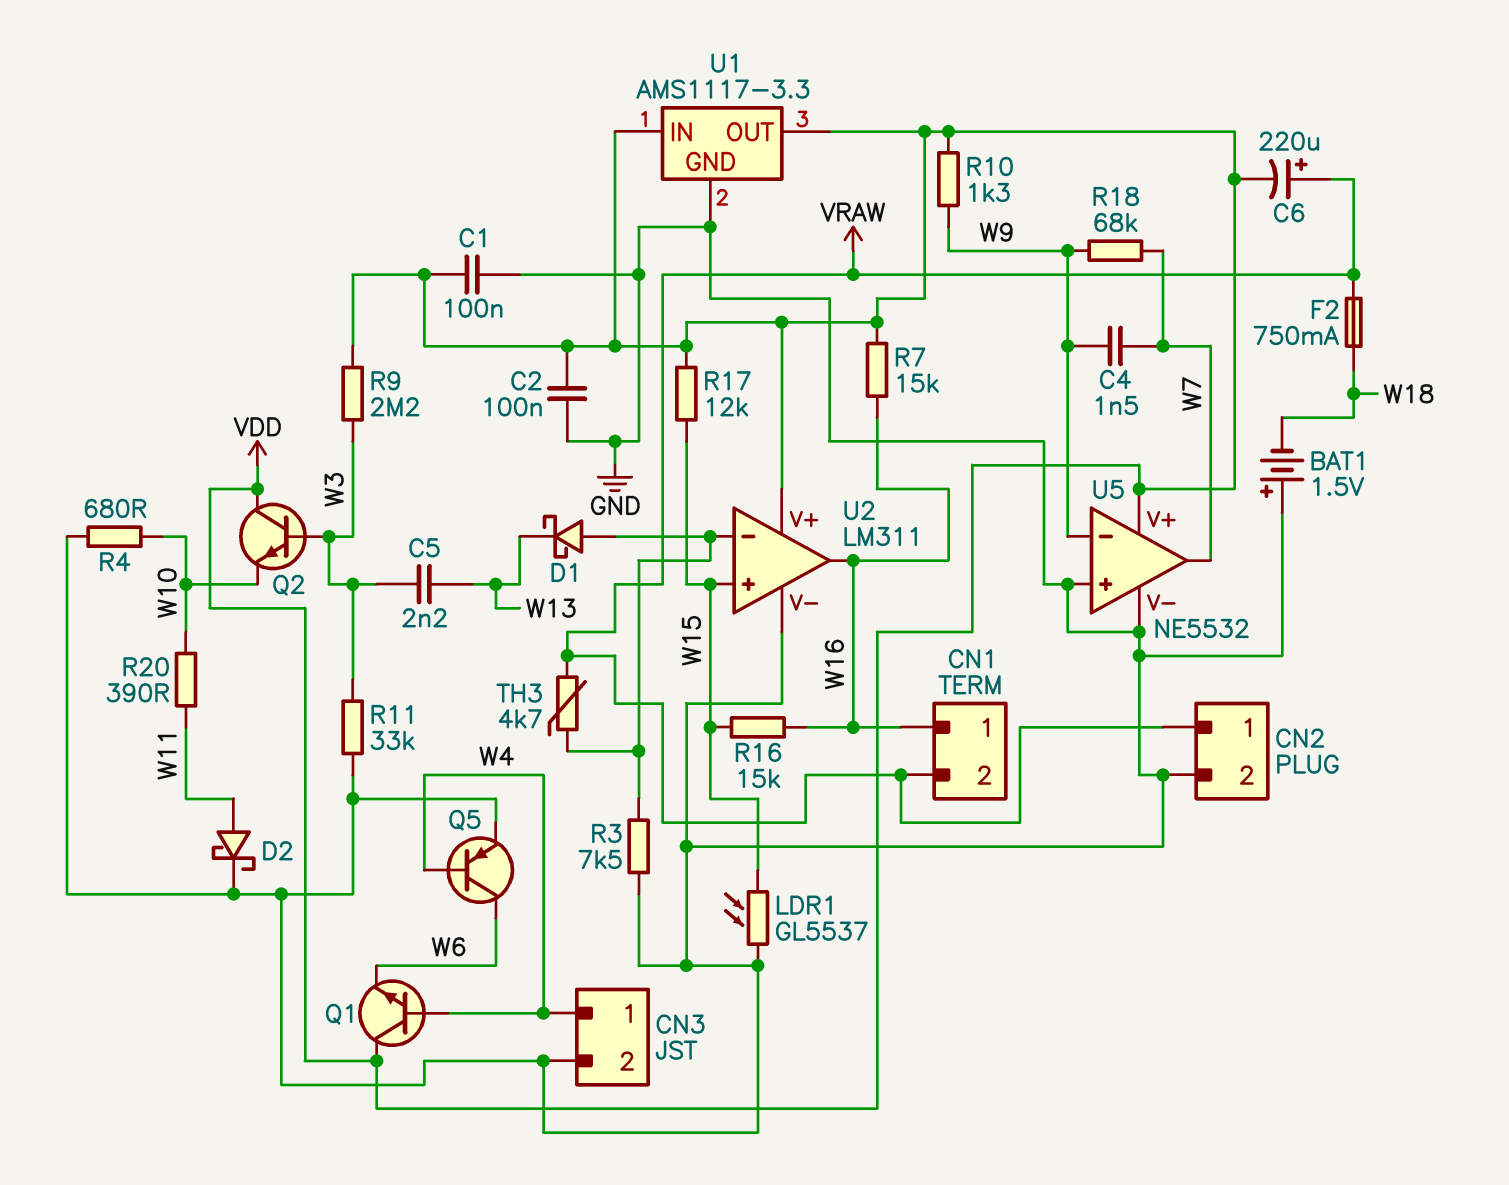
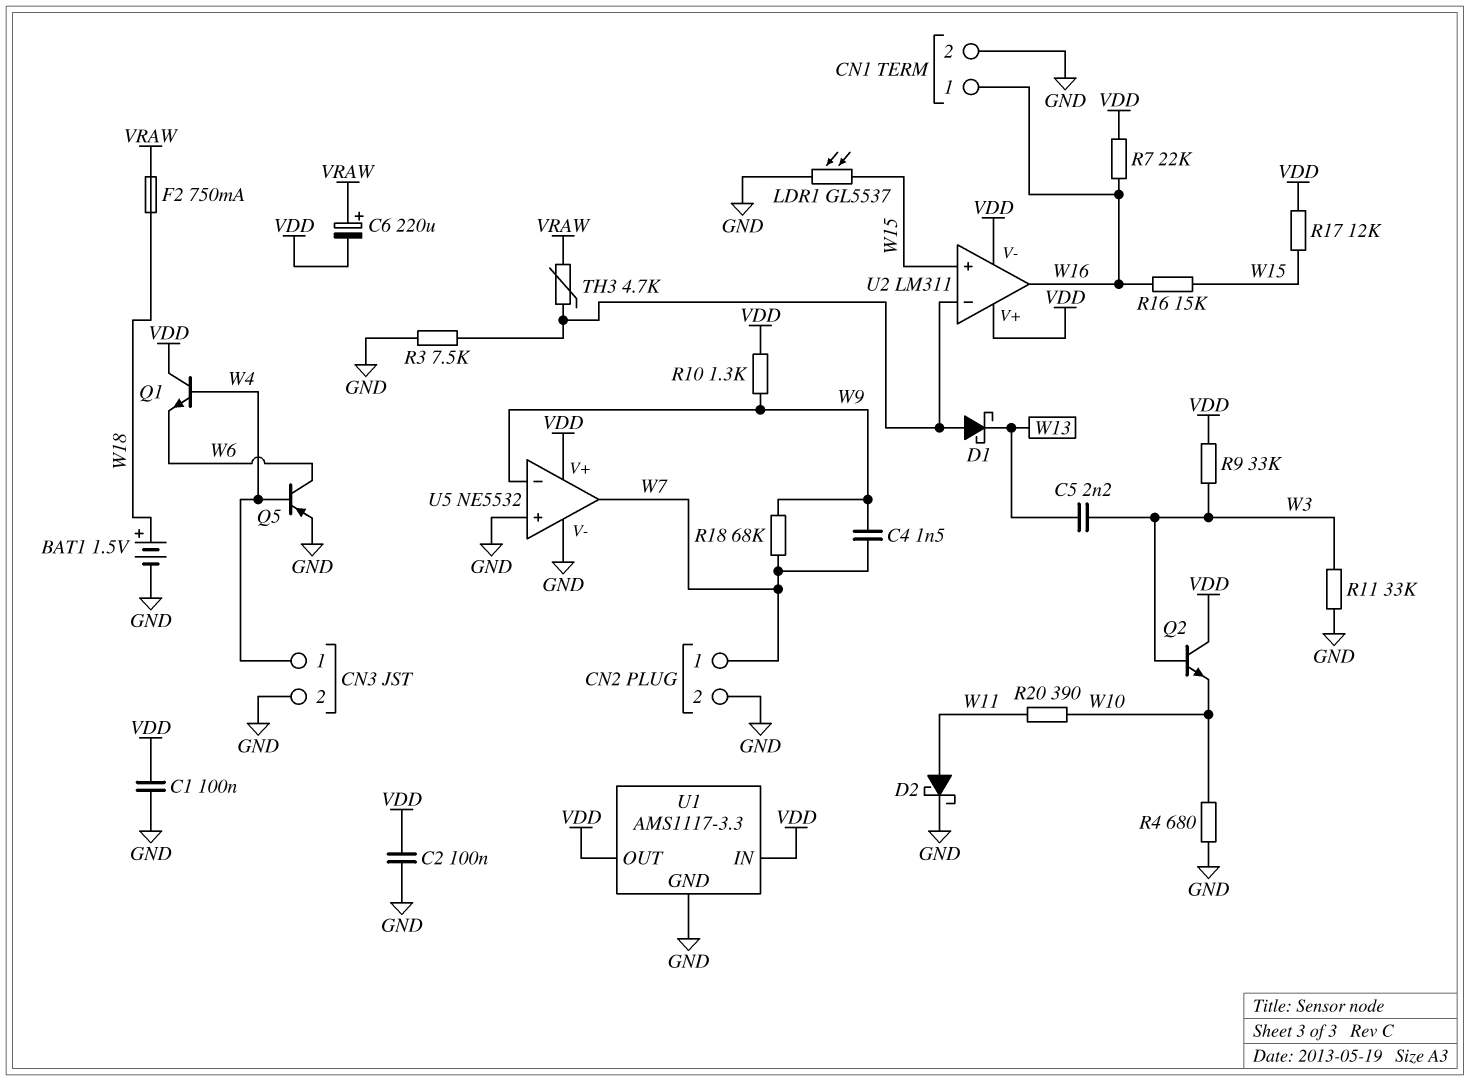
BAT1: 1.5V (plus GND, minus W18) -> 1.5V (plus W18, minus GND)
CN1 pin 2: VRAW -> GND
CN2 pin 1: VRAW -> W7
R7: 15k (VDD, W16) -> 22k (VDD, W16)
R9: 2.2M (VDD, W3) -> 33k (VDD, W3)
U2 pin V-: GND -> VDD

